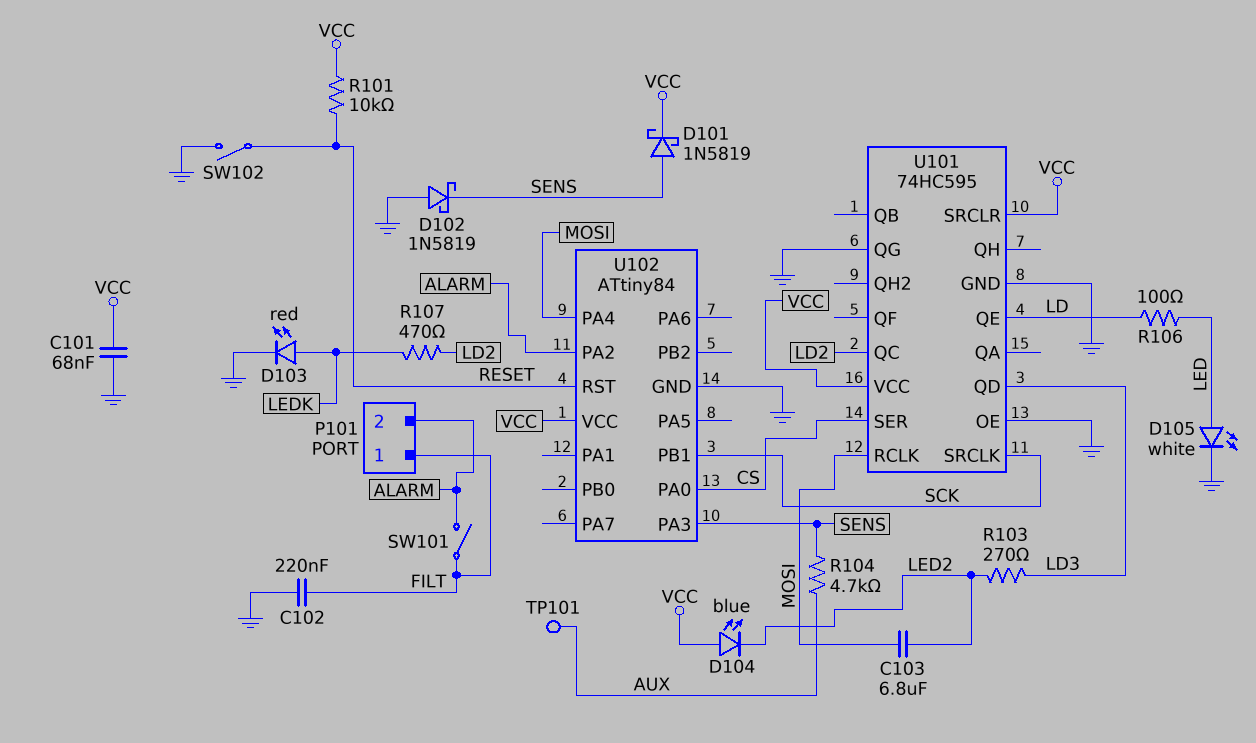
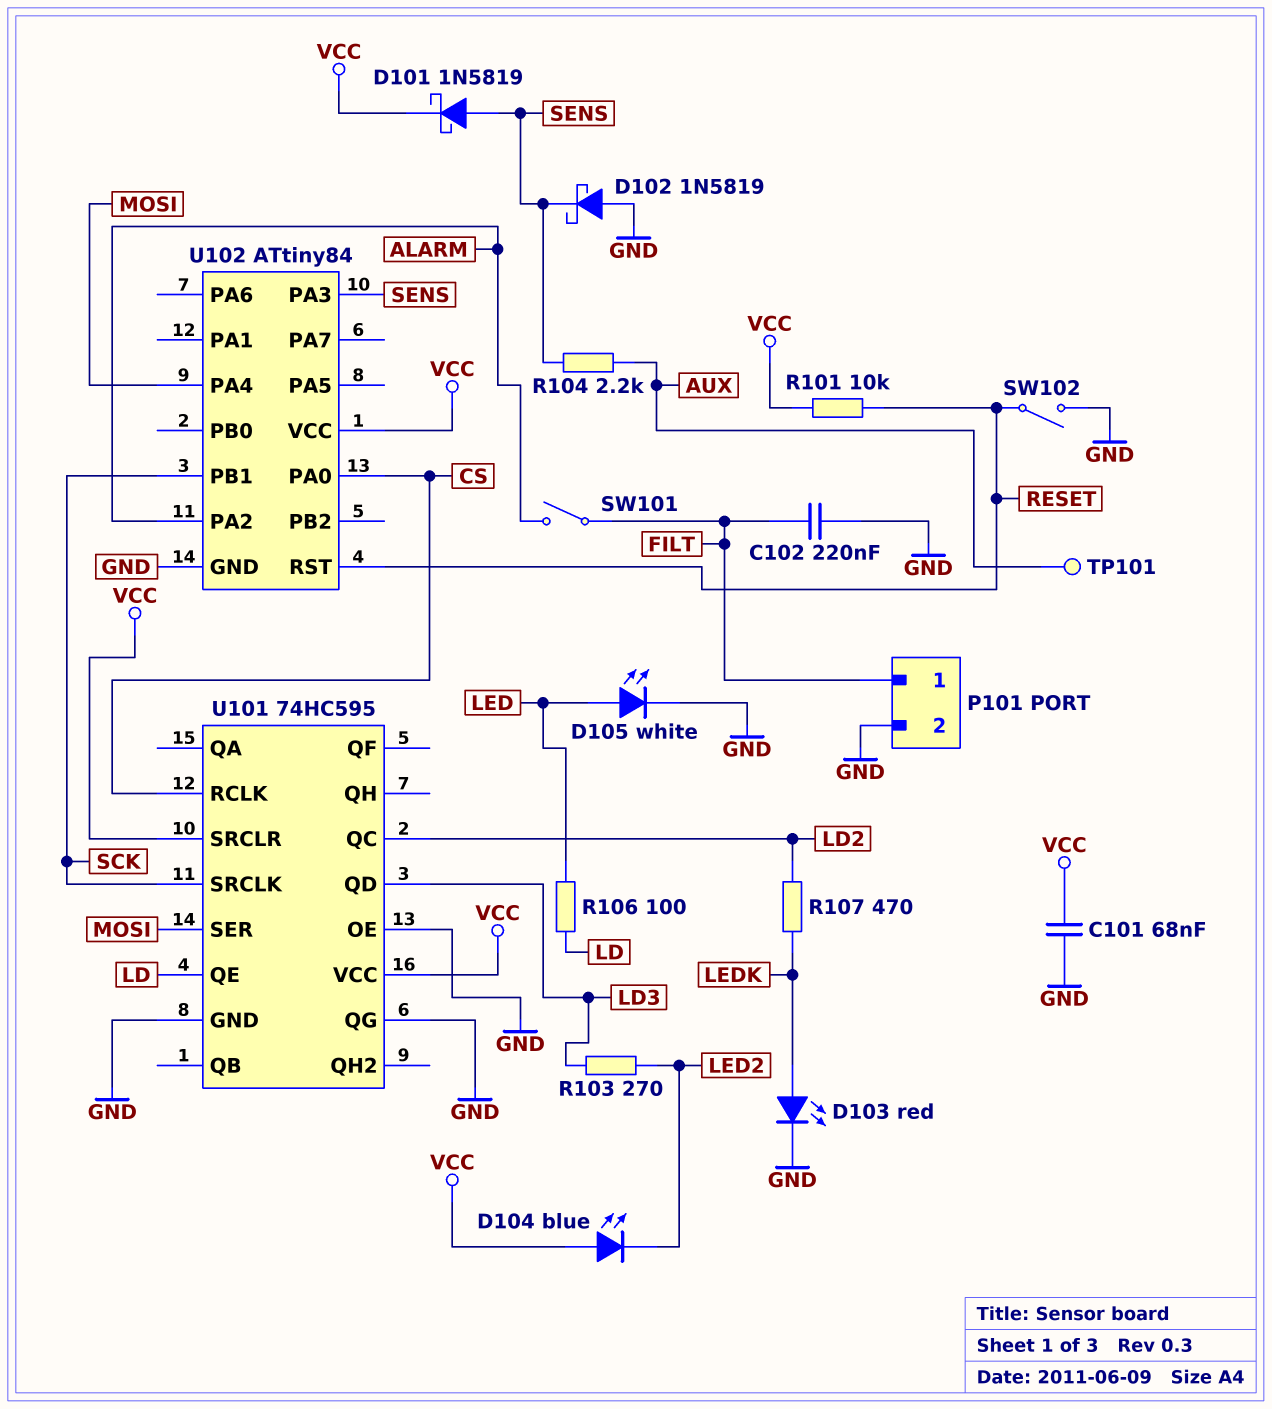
C103: 6.8uF (LED2, MOSI) -> none
P101 pin 2: ALARM -> GND
R104: 4.7k (AUX, SENS) -> 2.2k (AUX, SENS)
U101 pin RCLK: MOSI -> CS
U101 pin SER: CS -> MOSI

